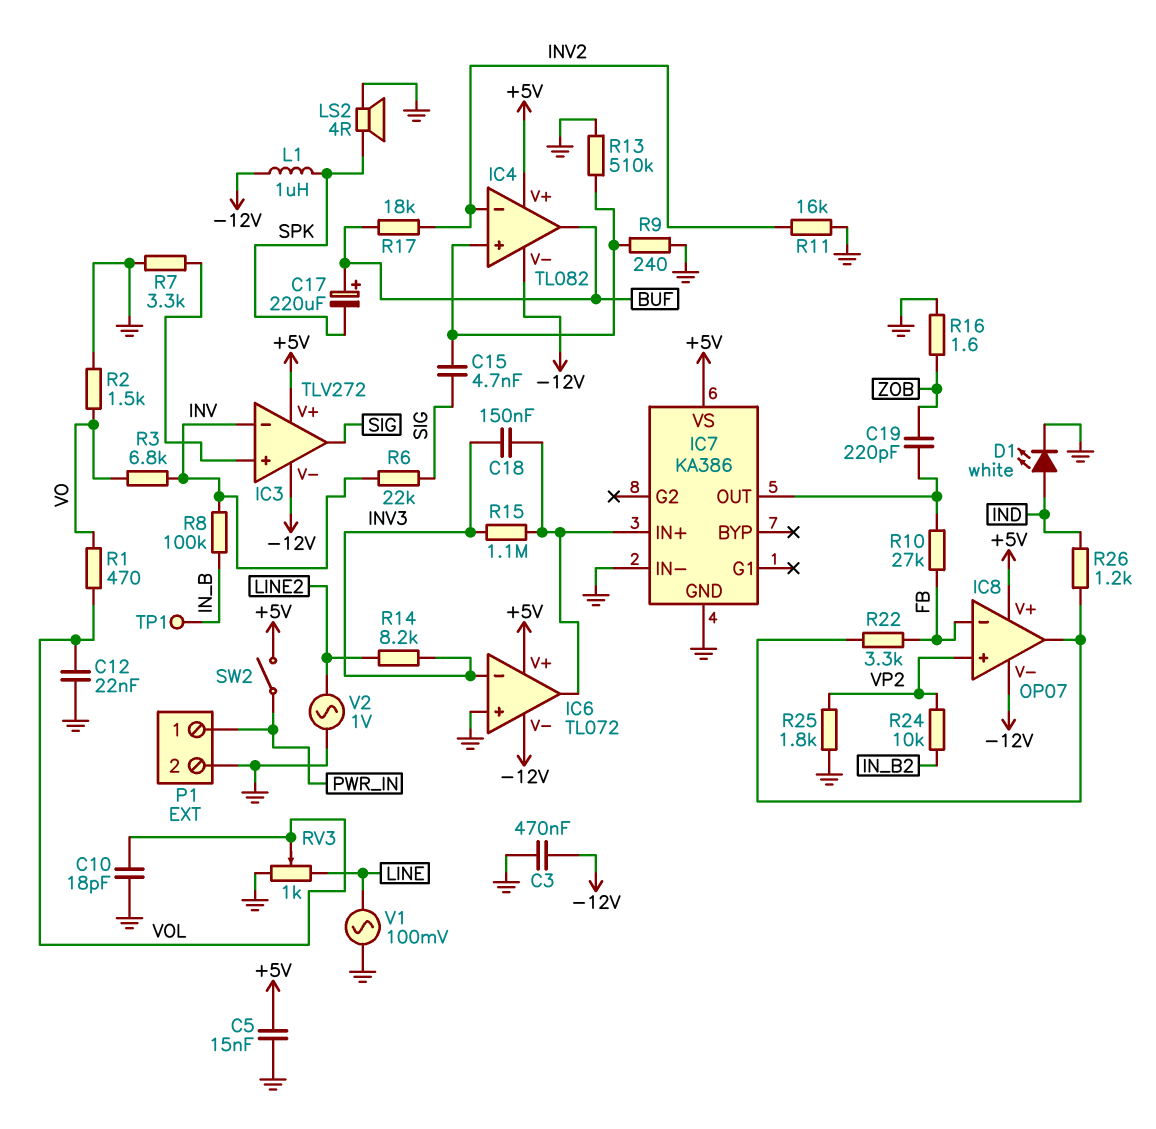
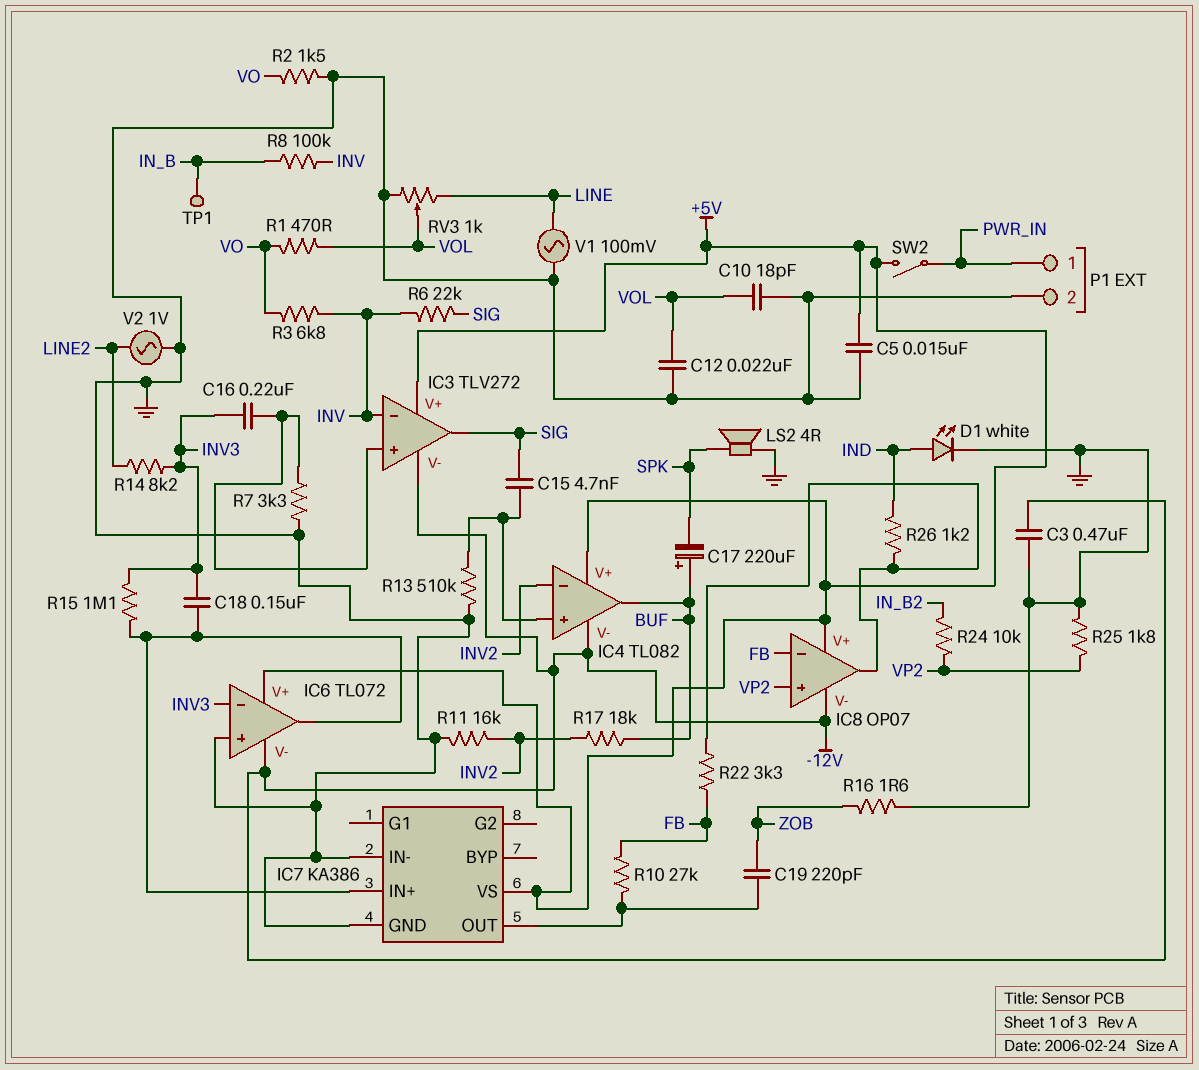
C16: none -> 220nF (IC3/in+, INV3)
L1: 1uH (-12V, SPK) -> none
R9: 240 (GND, IC4/in+) -> none

